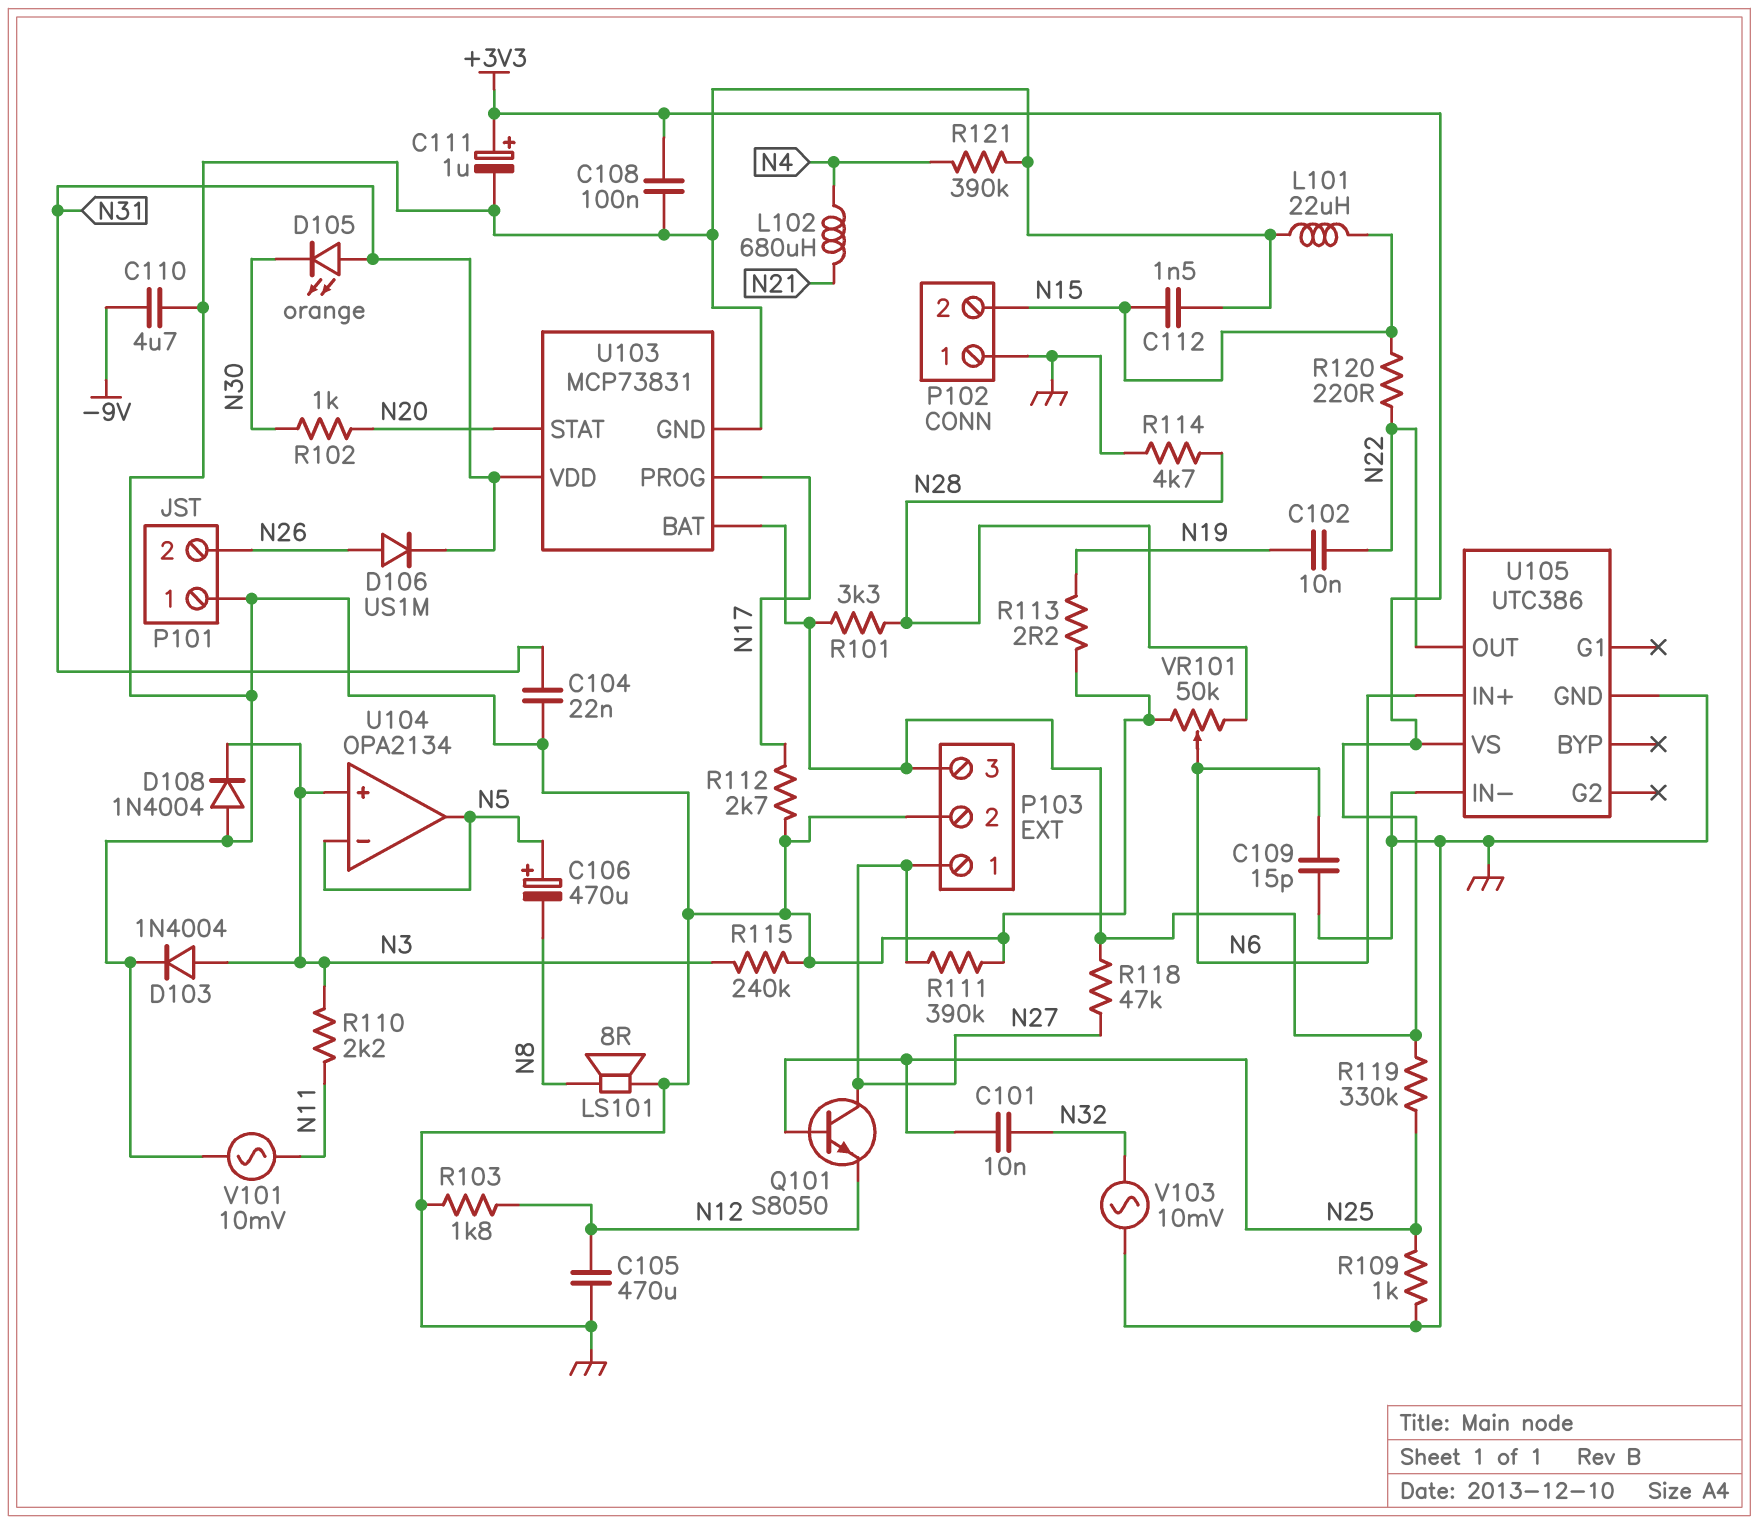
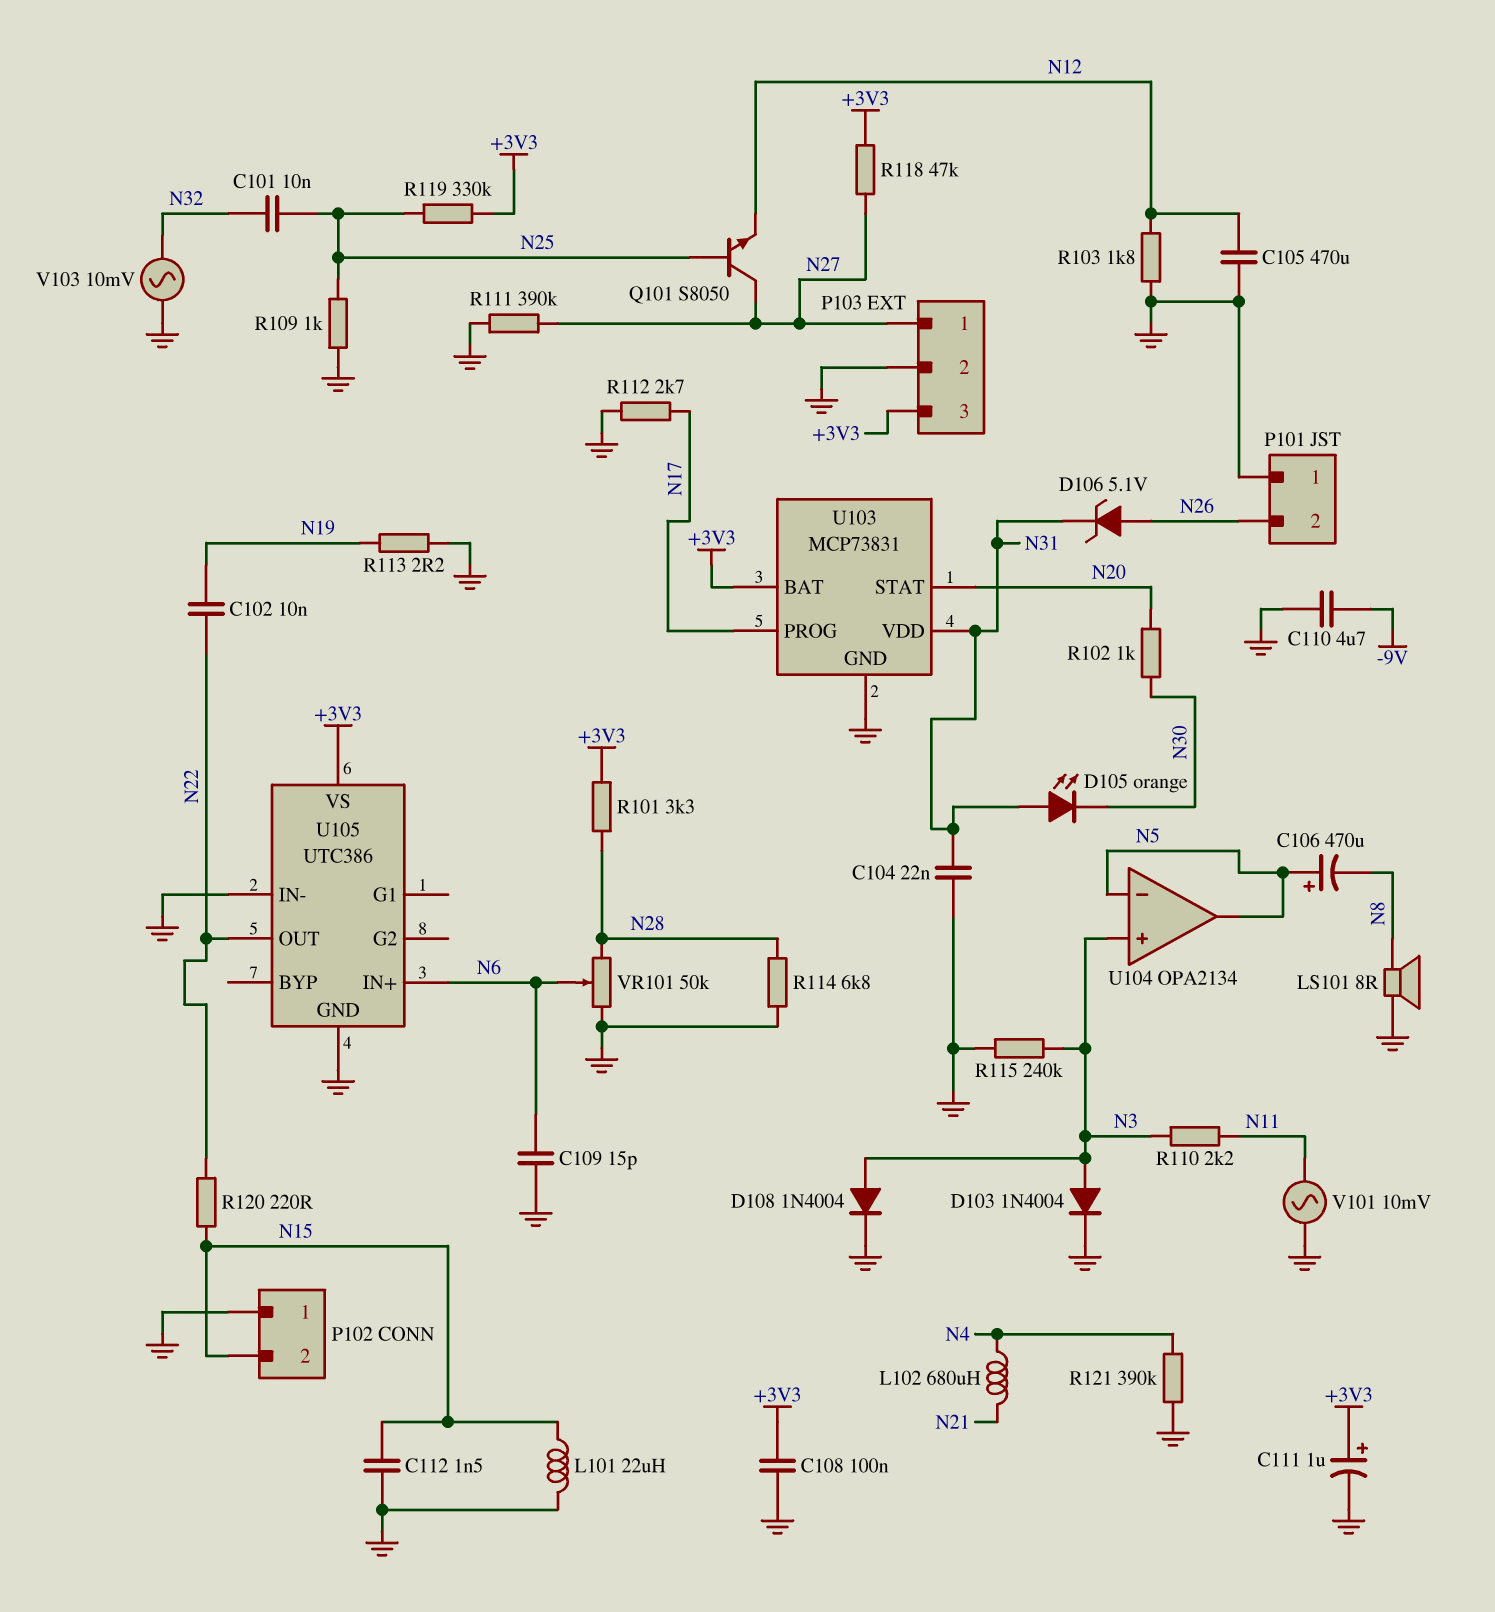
D106: diode US1M (A N26, K N31) -> zener 5.1V (A N26, K N31)
D108: diode 1N4004 (A GND, K N3) -> diode 1N4004 (A N3, K GND)
R114: 4.7k (GND, N28) -> 6.8k (GND, N28)

